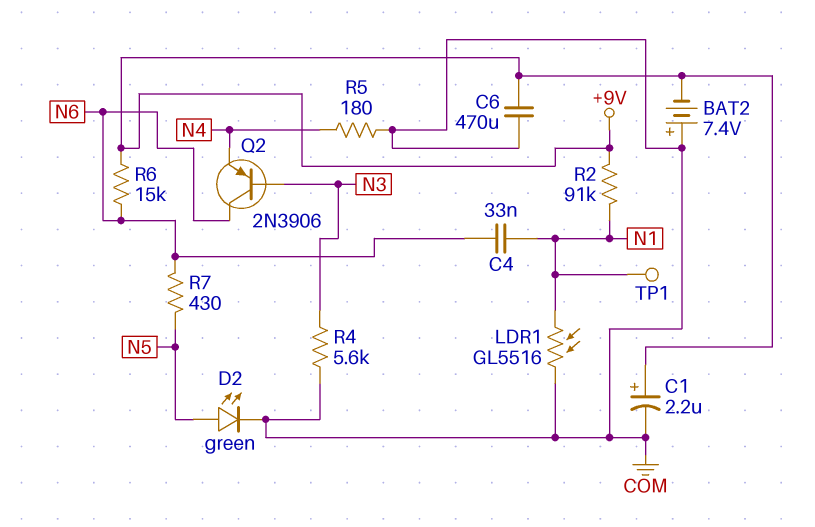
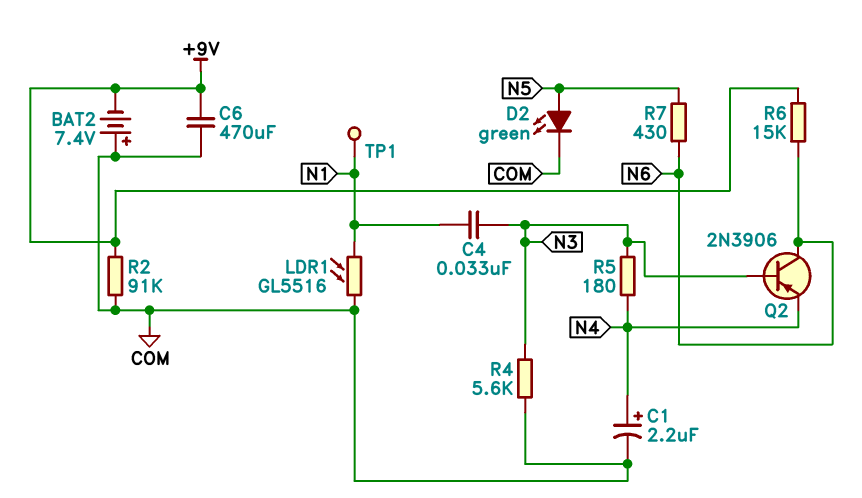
C1: 2.2uF (plus +9V, minus COM) -> 2.2uF (plus N4, minus COM)
C4: 33nF (N1, N6) -> 33nF (N1, N3)
R2: 91k (+9V, N1) -> 91k (+9V, COM)
R5: 180 (COM, N4) -> 180 (N3, N4)

